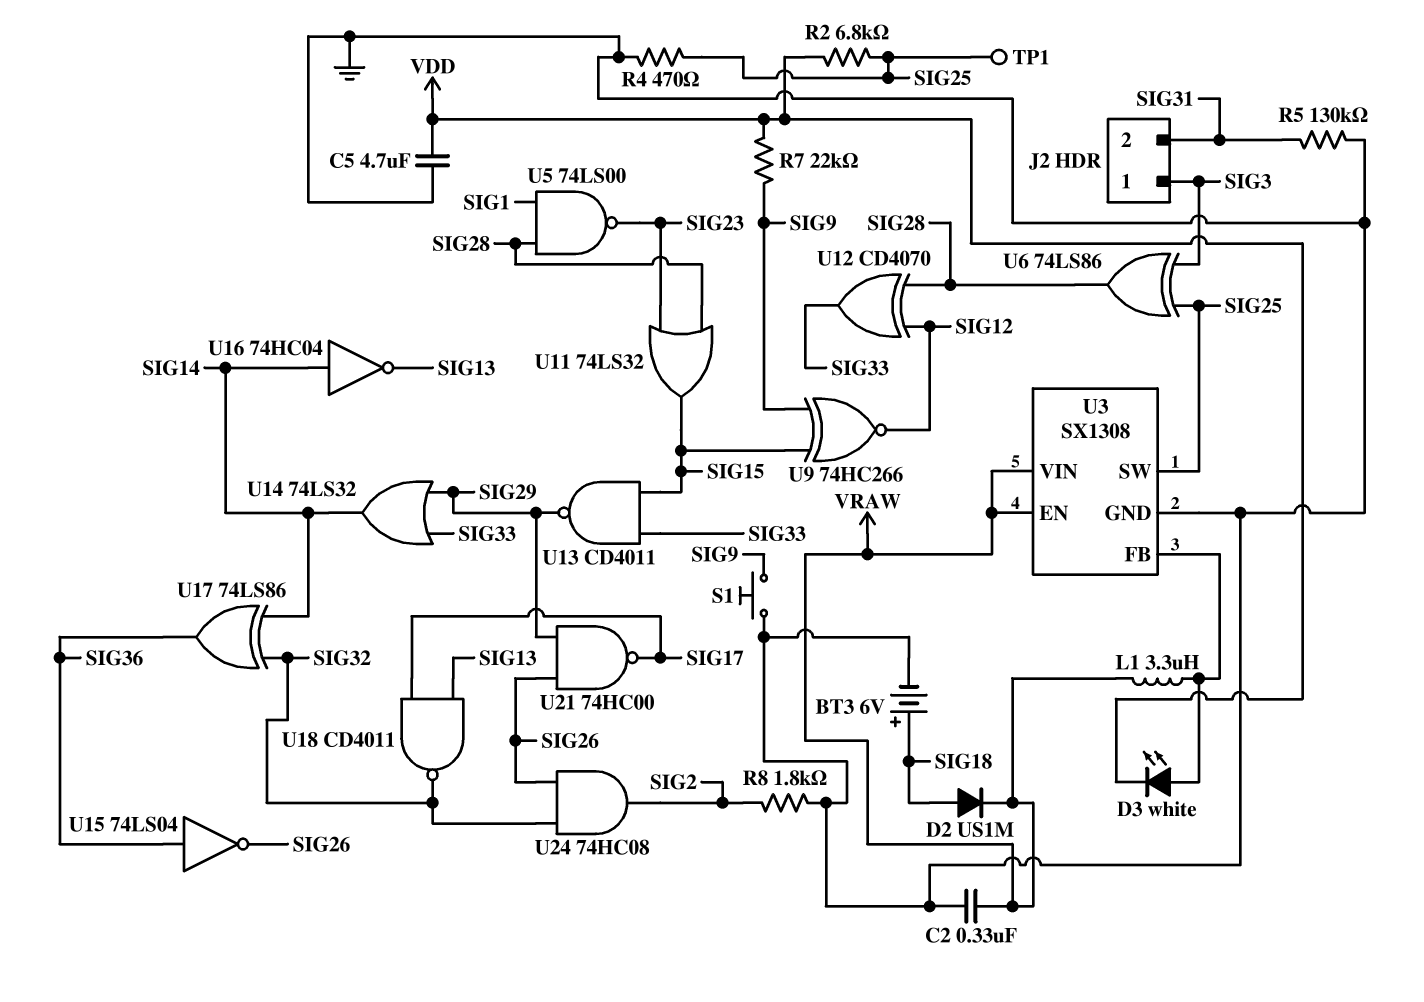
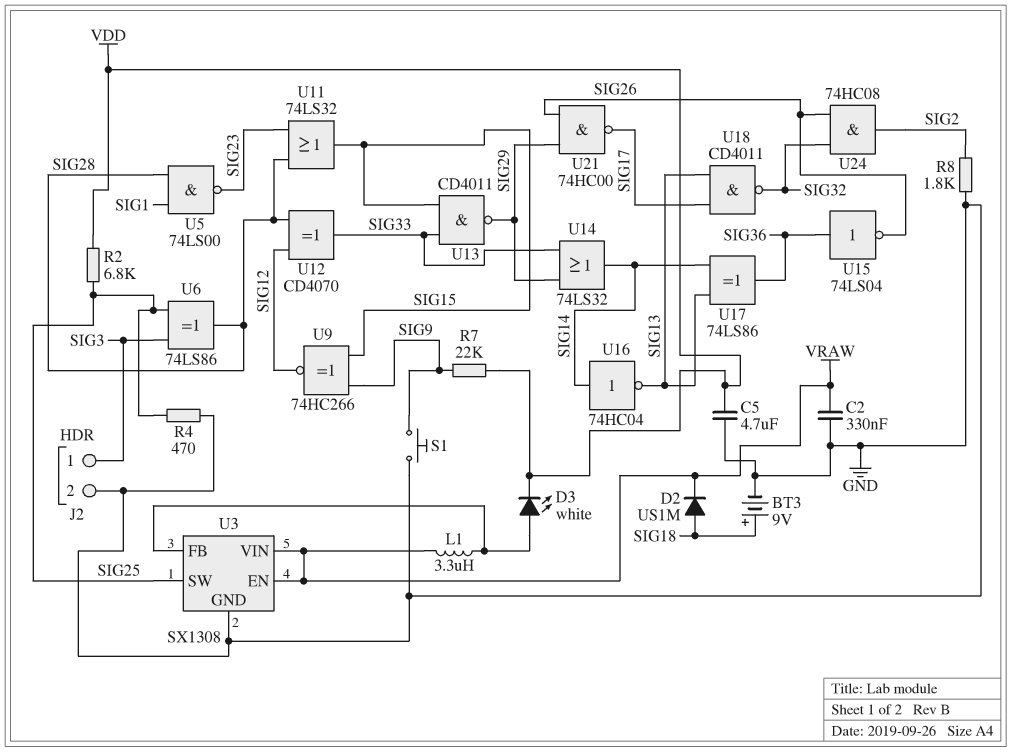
BT3: 6V (plus SIG18, minus GND) -> 9V (plus SIG18, minus GND)
J2 pin 2: SIG31 -> GND
R5: 130k (GND, SIG31) -> none
TP1: test point (SIG25) -> none
U17: XOR 74LS86 (in SIG14, in SIG32, out SIG36) -> XOR 74LS86 (in SIG13, in SIG14, out SIG36)

